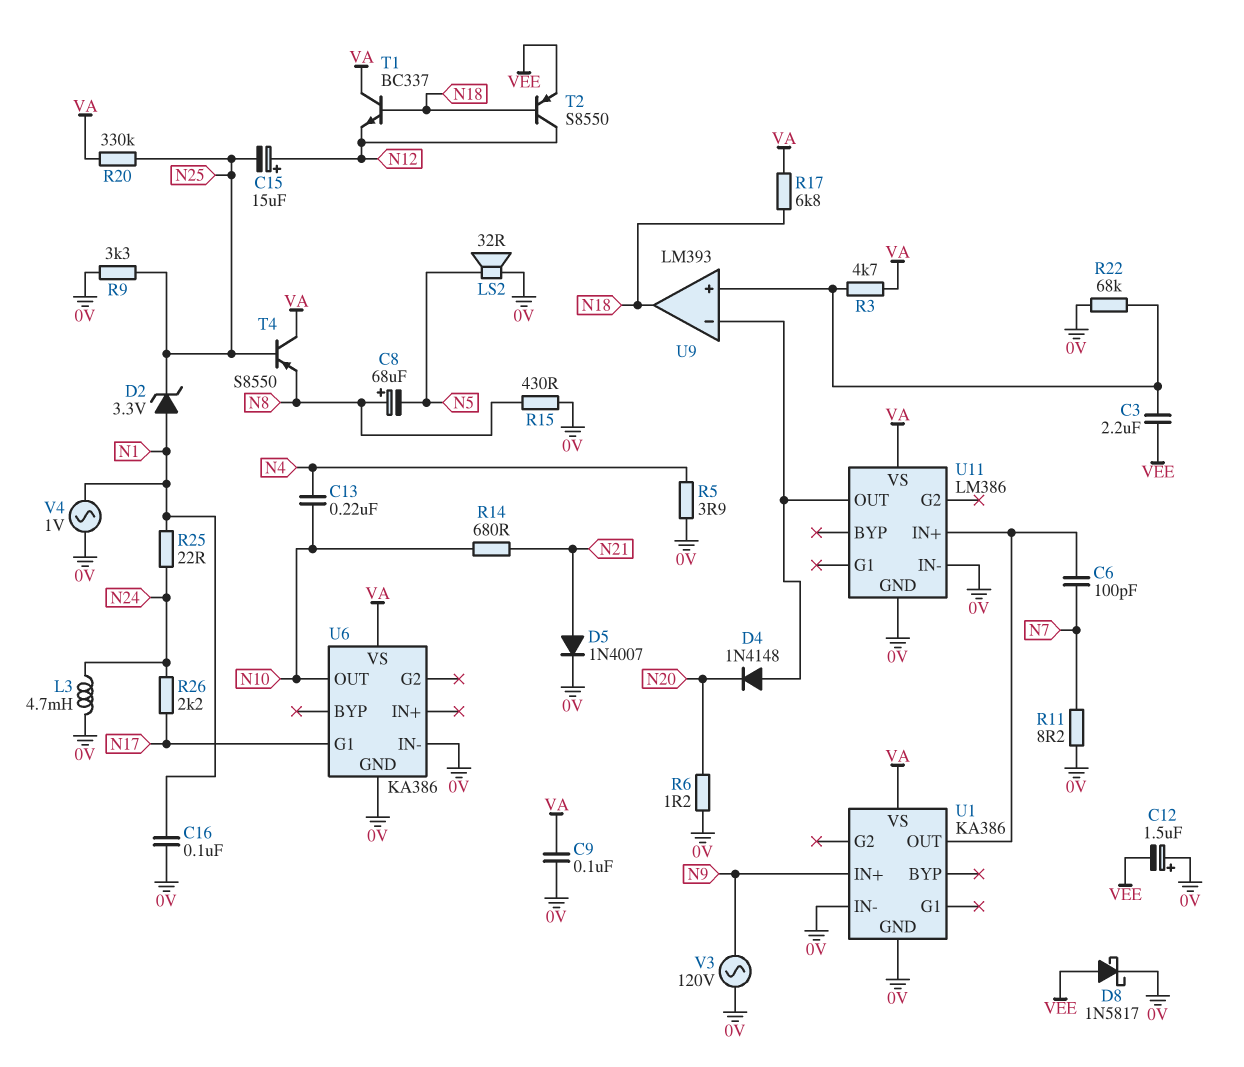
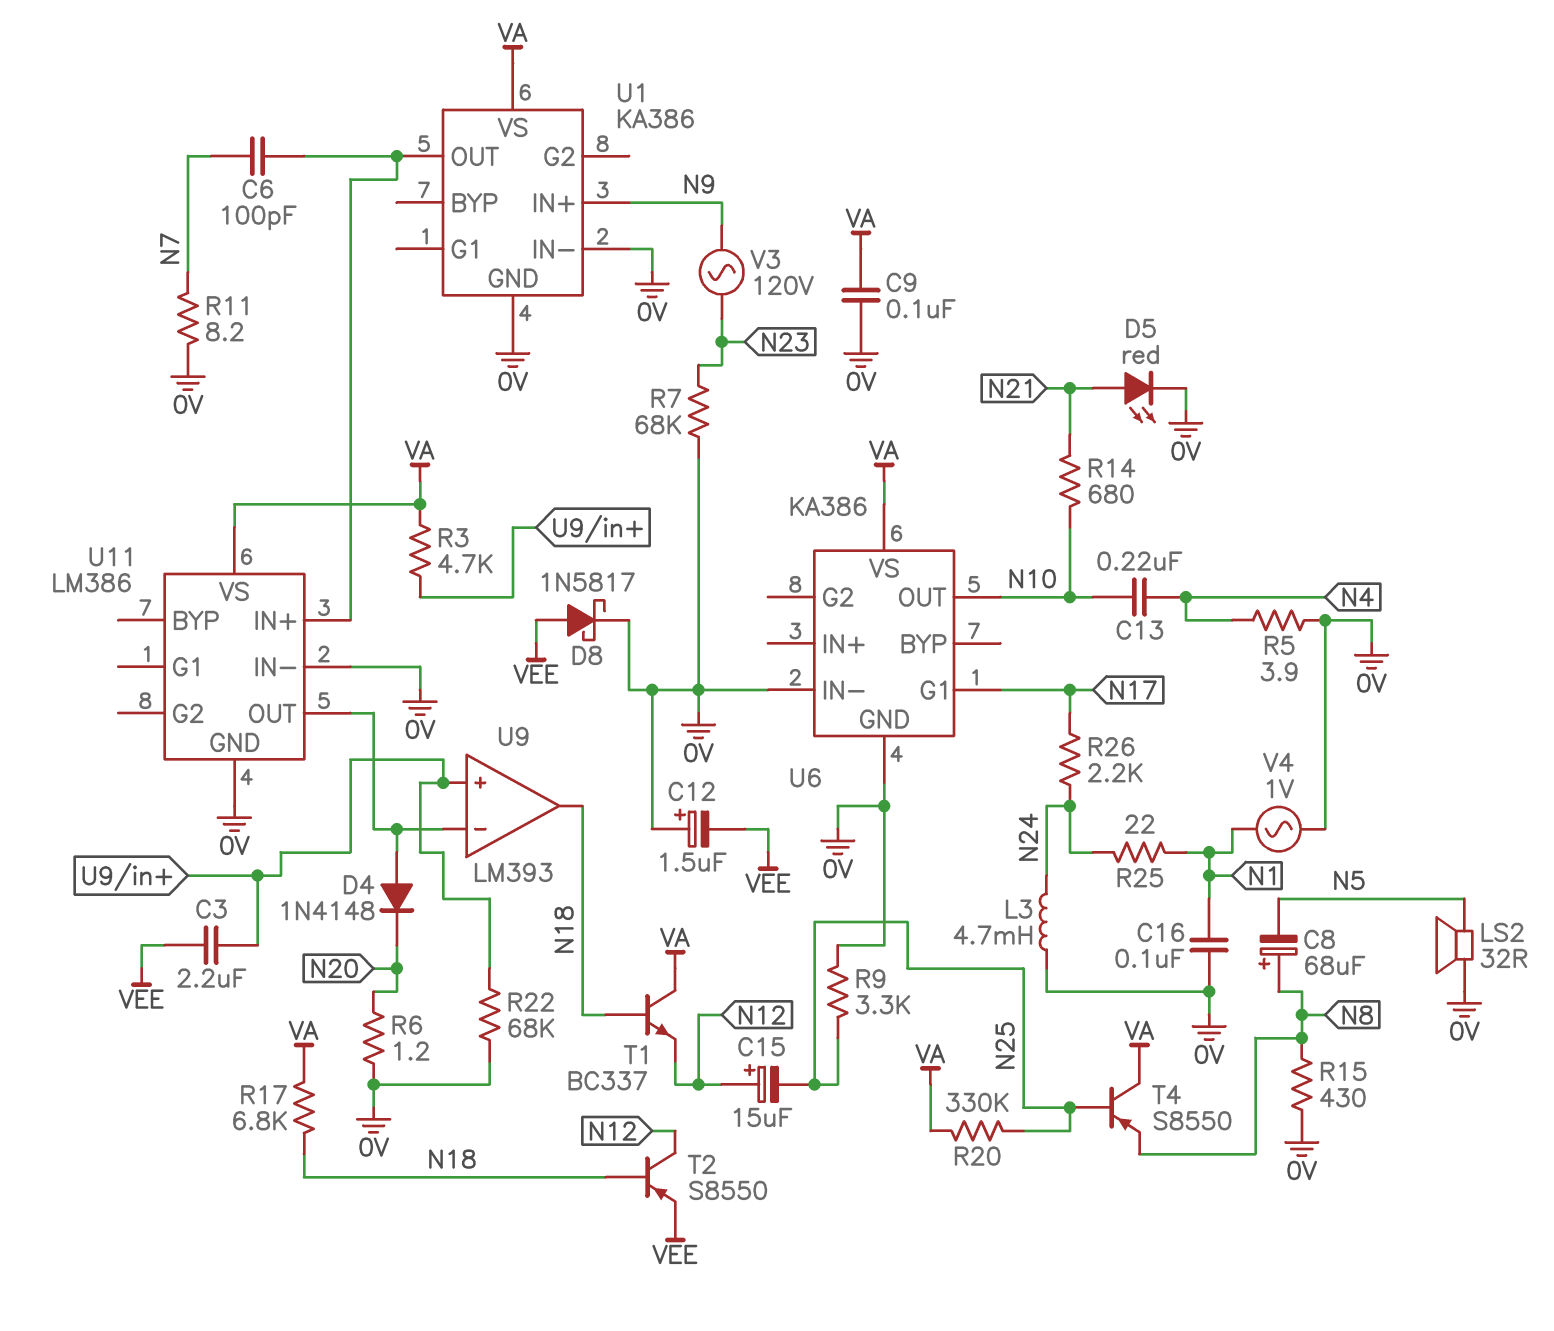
D2: zener 3.3V (A N1, K N25) -> none
D5: diode 1N4007 (A N21, K 0V) -> LED red (A N21, K 0V)
R7: none -> 68k (0V, N23)
V3: AC 120V (0V, N9) -> AC 120V (N9, N23)

